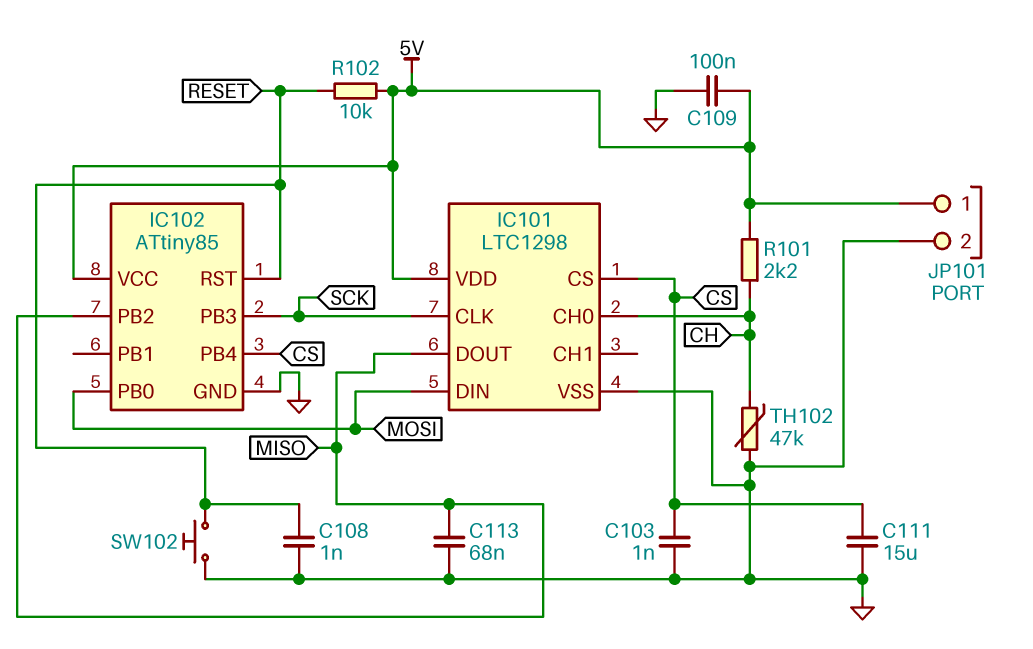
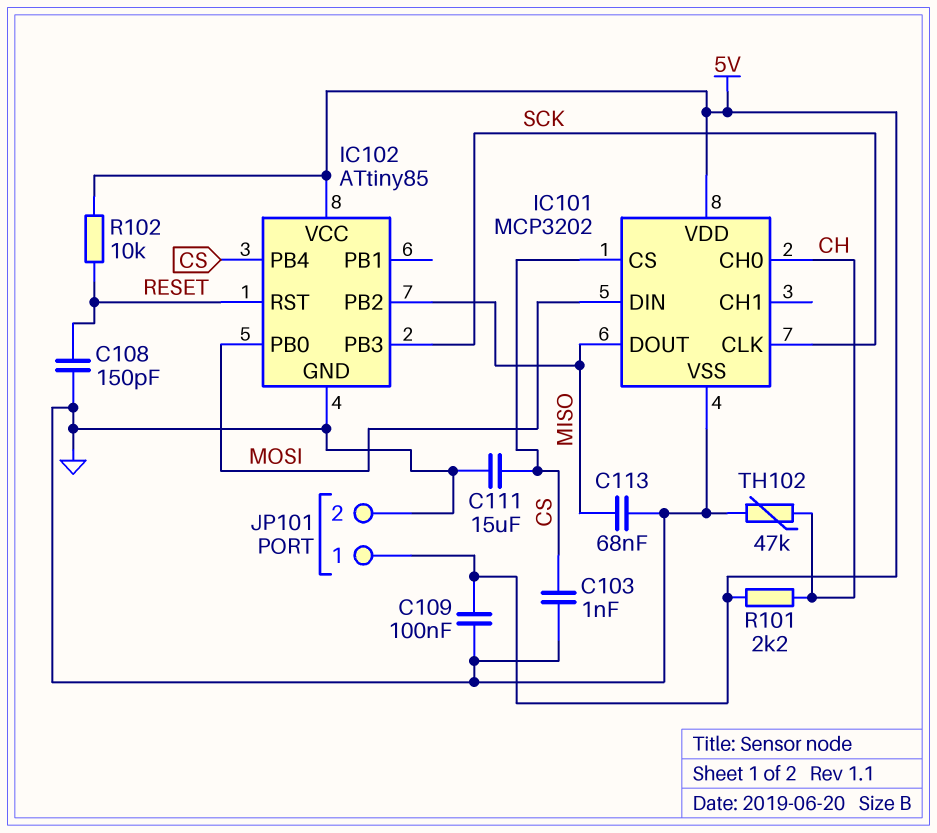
C108: 1nF (GND, RESET) -> 150pF (GND, RESET)
IC101: LTC1298 -> MCP3202
SW102: button (GND, RESET) -> none

